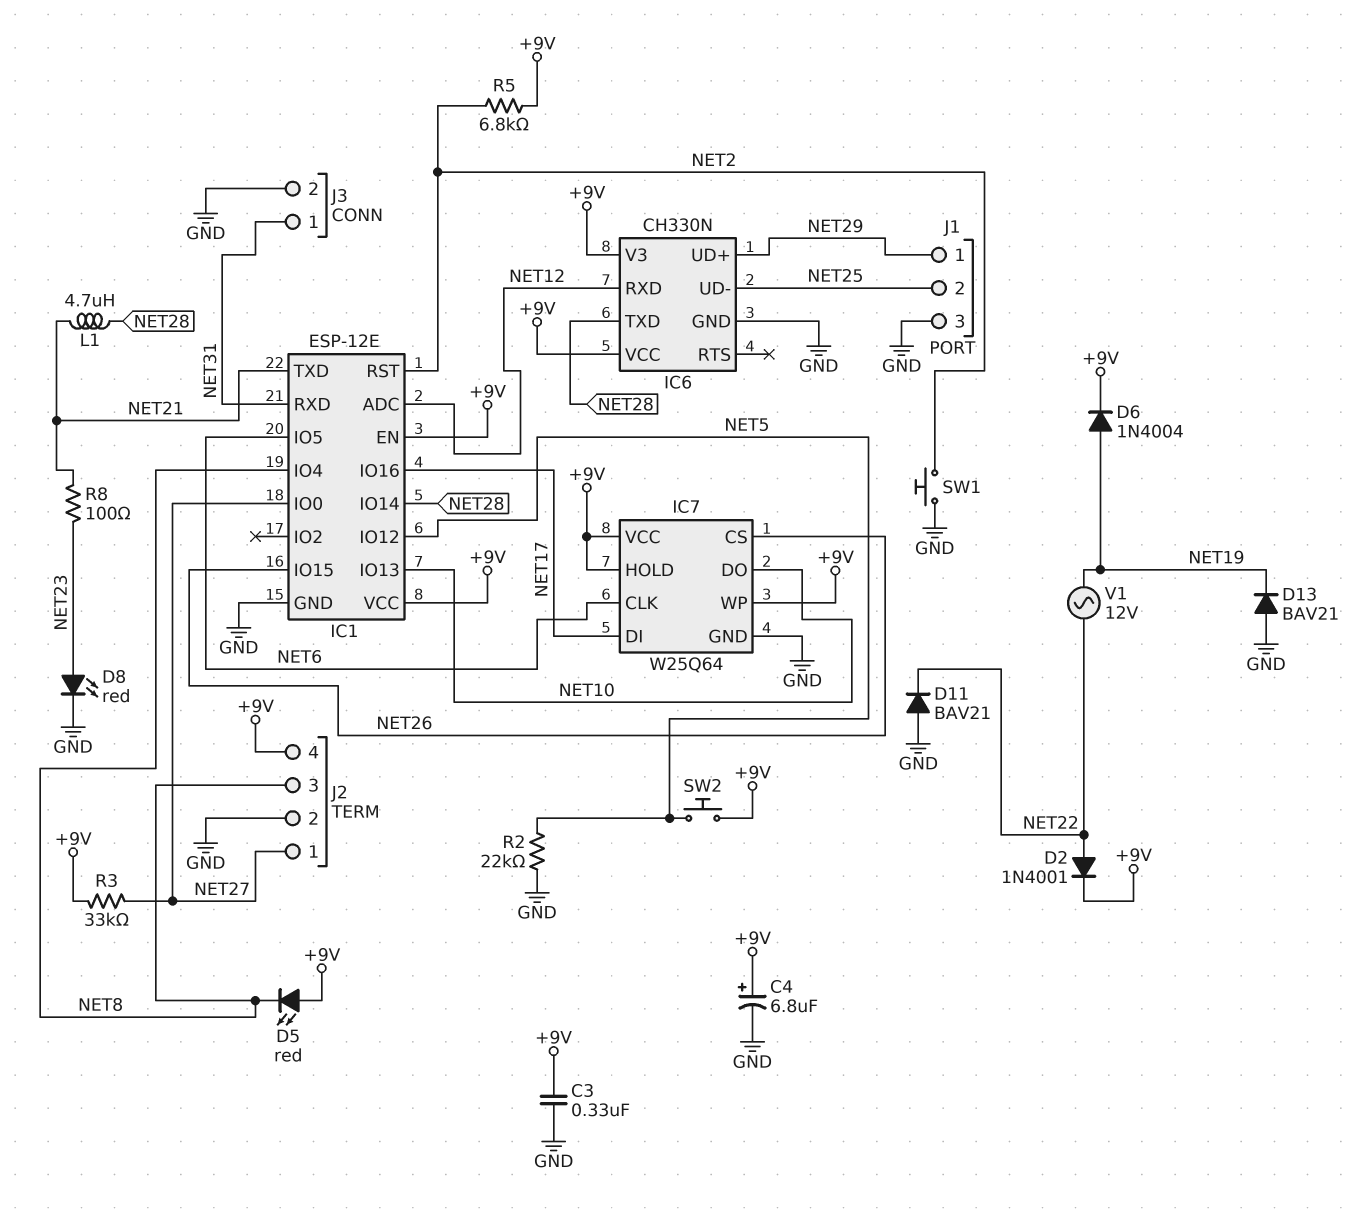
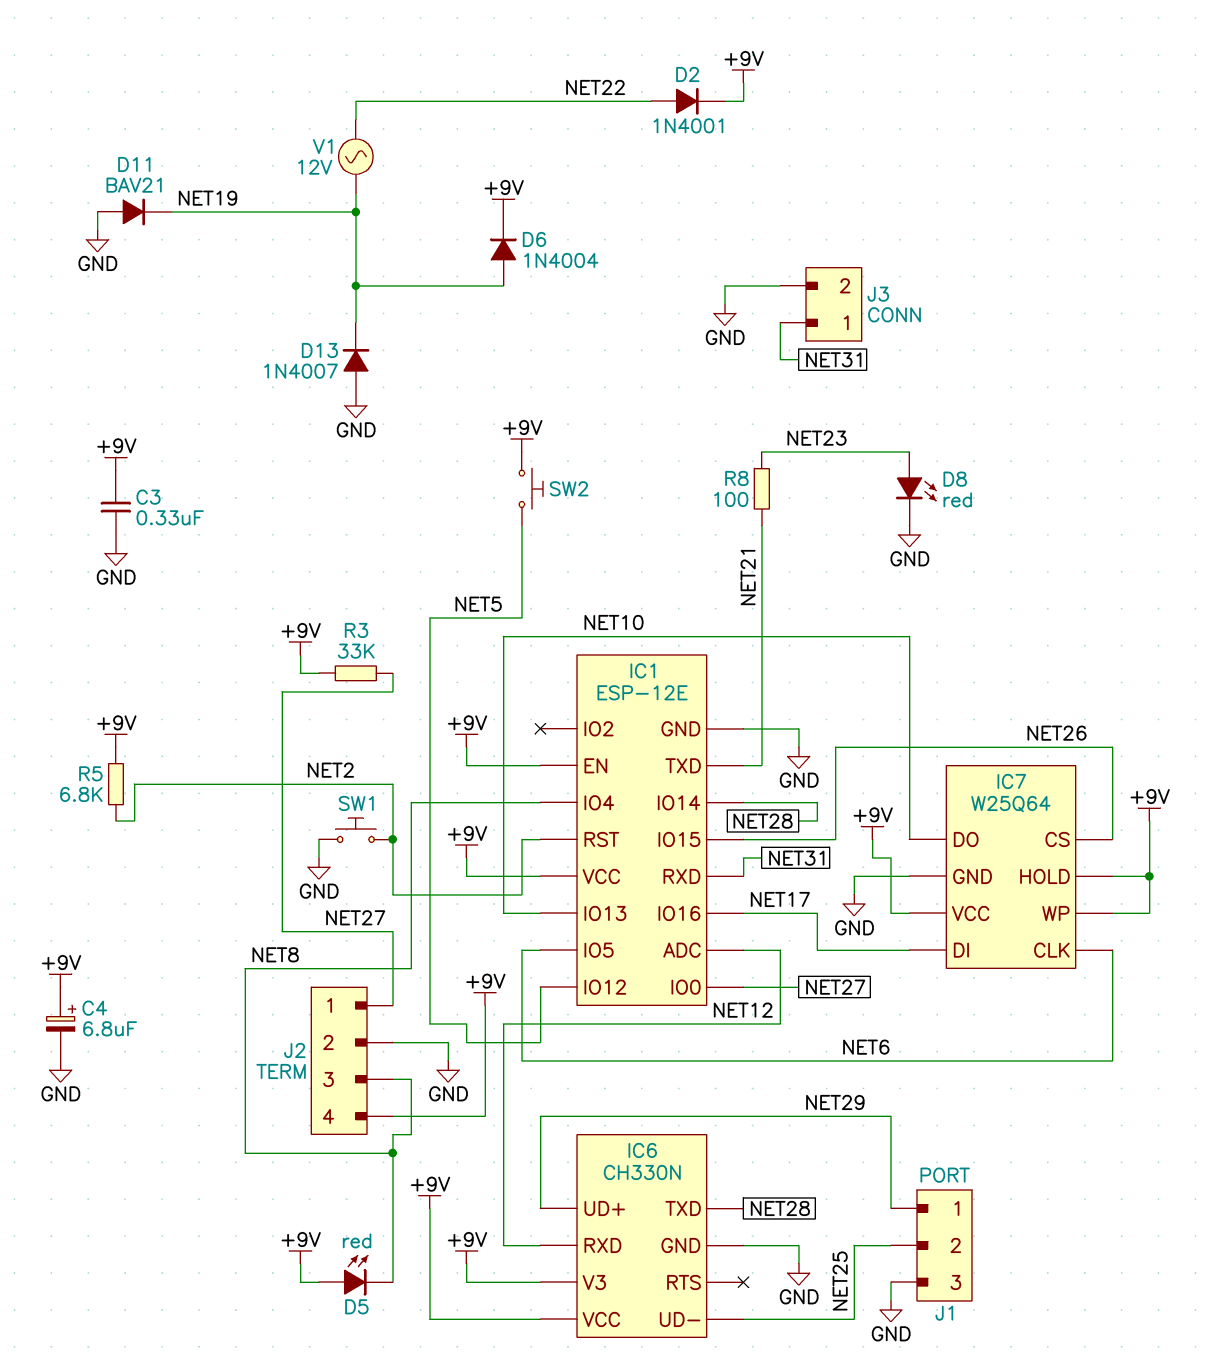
D11: diode BAV21 (A GND, K NET22) -> diode BAV21 (A GND, K NET19)
D13: diode BAV21 (A GND, K NET19) -> diode 1N4007 (A GND, K NET19)
L1: 4.7uH (NET21, NET28) -> none
R2: 22k (GND, NET5) -> none

